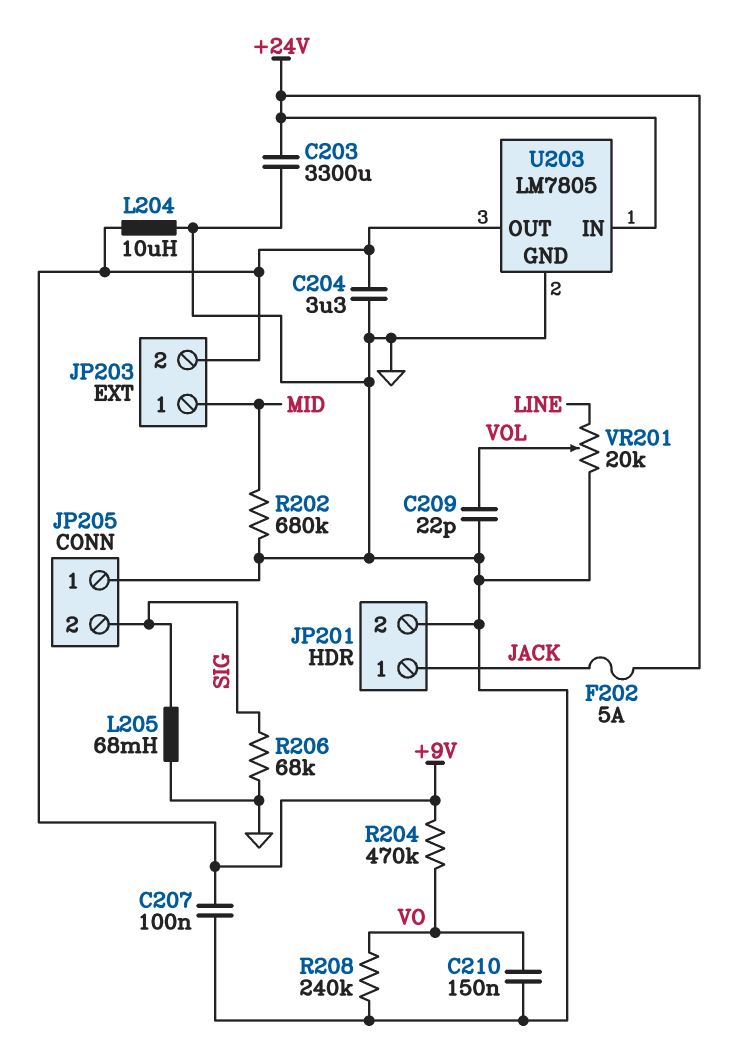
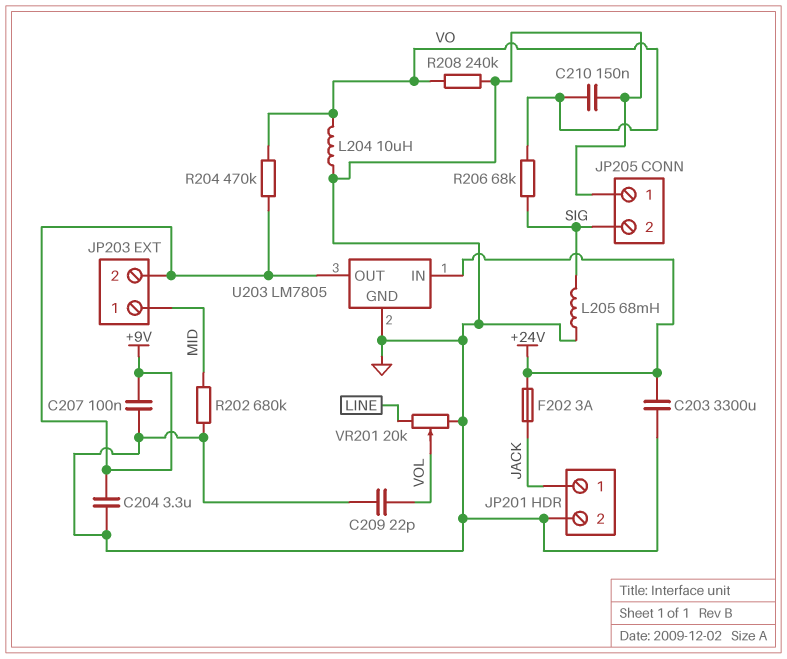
F202: 5A (+24V, JACK) -> 3A (+24V, JACK)
L204: 10uH (+9V, GND) -> 10uH (GND, VO)
R206: 68k (GND, SIG) -> 68k (SIG, VO)

